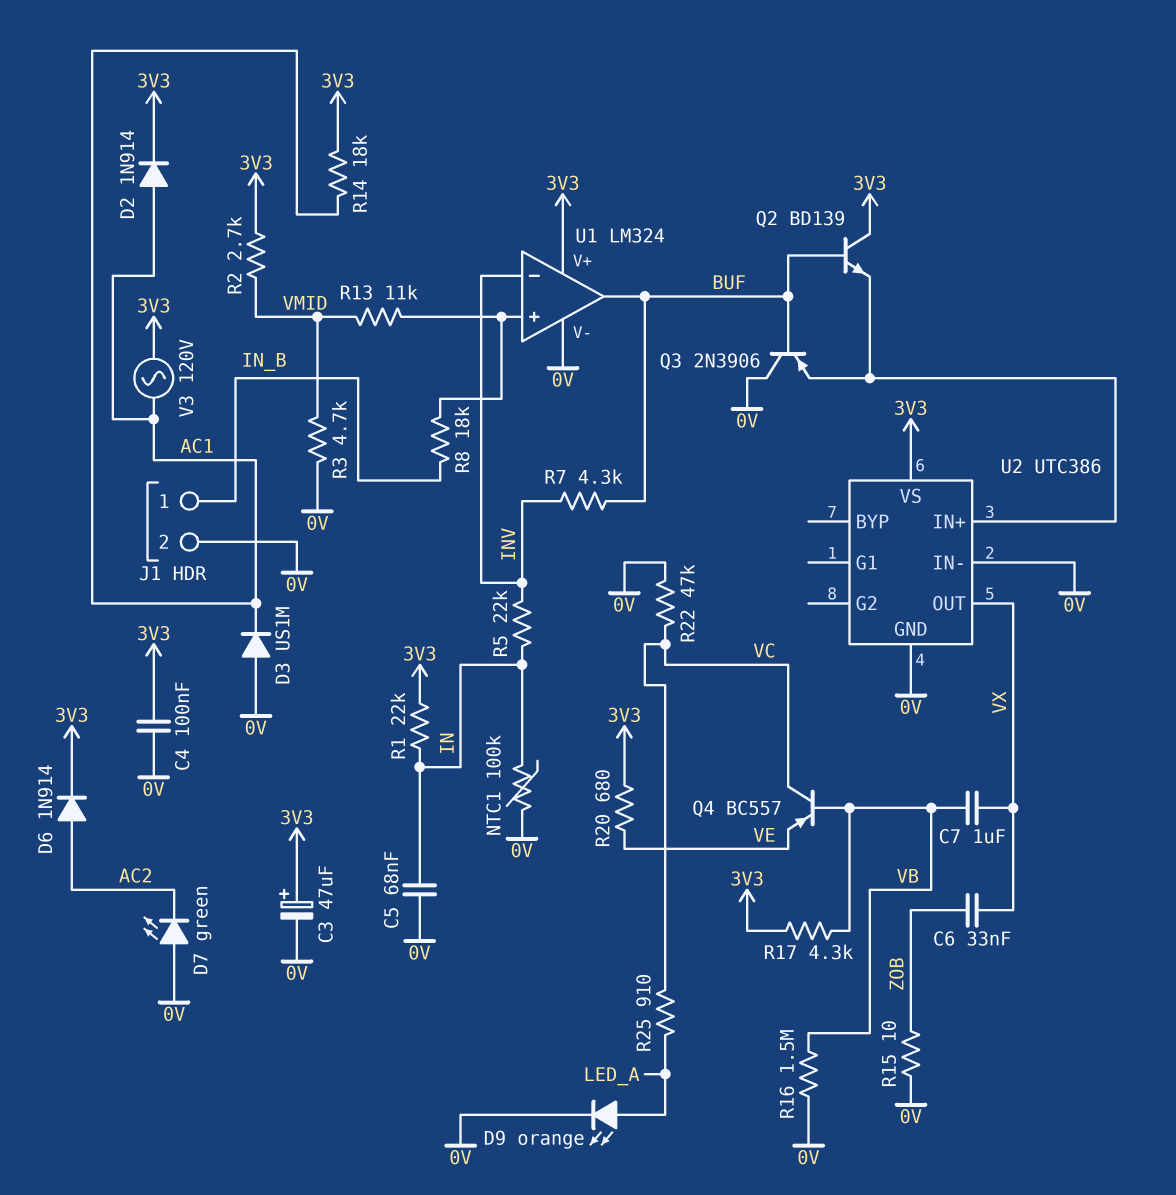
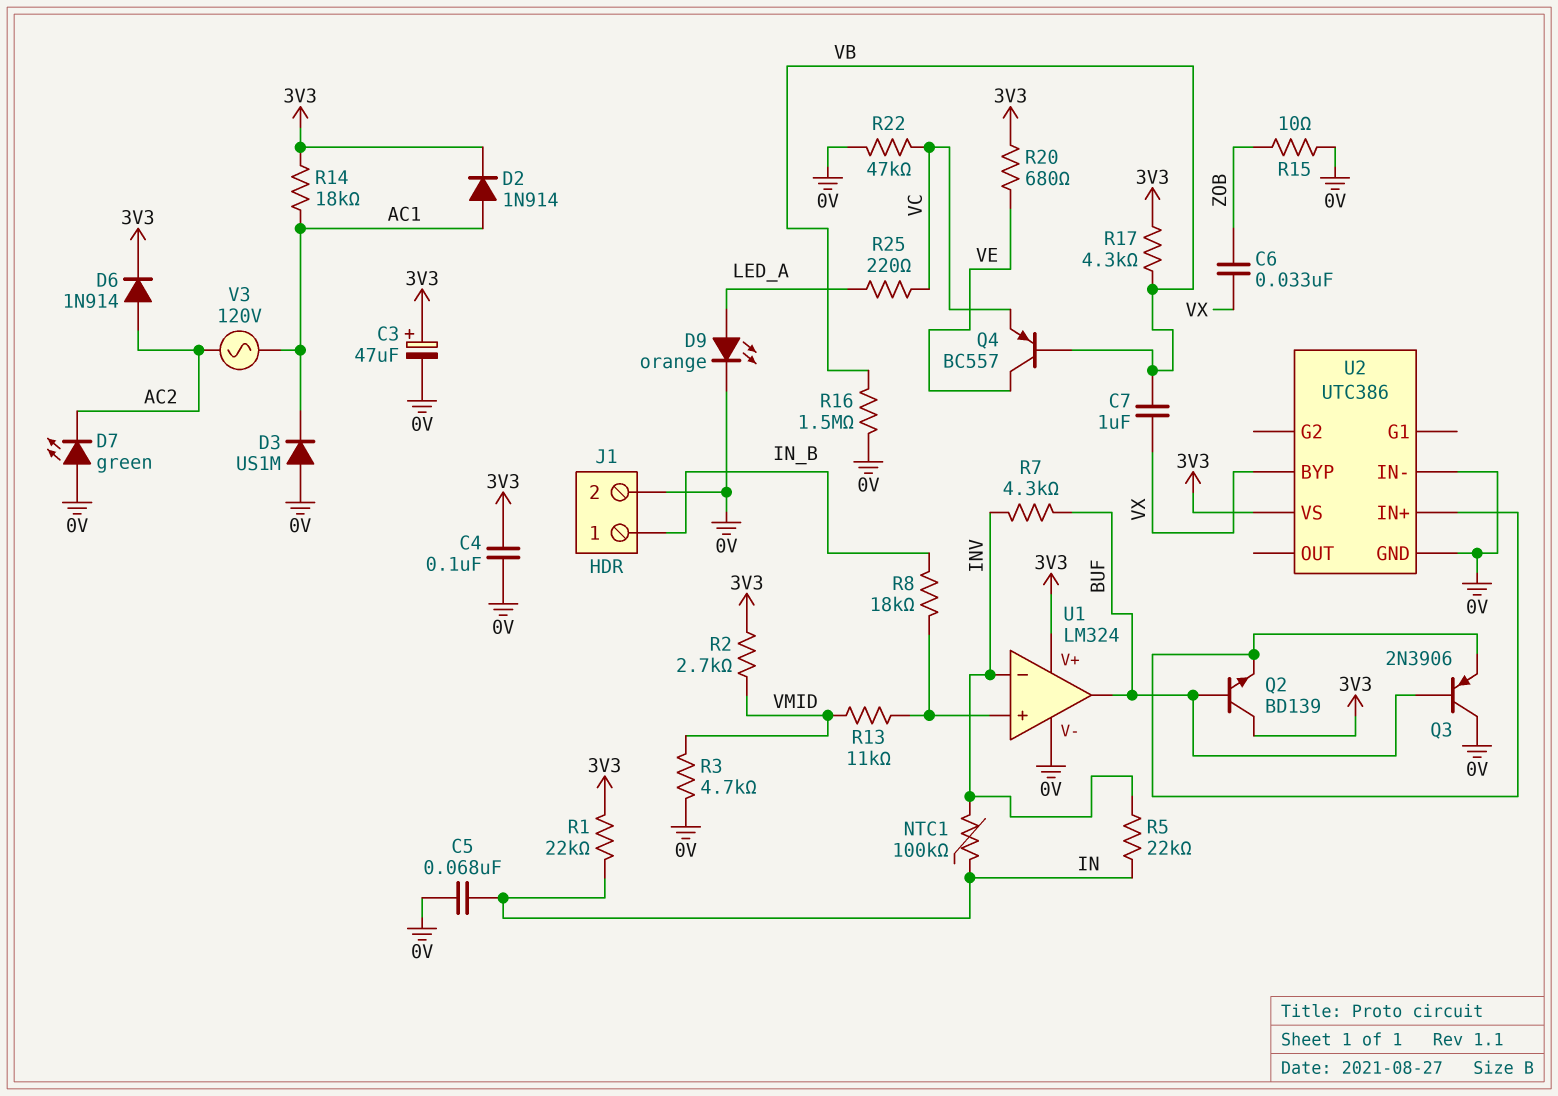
NTC1: 100k (0V, IN) -> 100k (IN, INV)
Q4: PNP BC557 (B VB, C VC, E VE) -> PNP BC557 (B VB, C VE, E VC)
R25: 910 (LED_A, VC) -> 220 (LED_A, VC)
U2 pin BYP: none -> VX
U2 pin OUT: VX -> none
V3: AC 120V (3V3, AC1) -> AC 120V (AC1, AC2)

